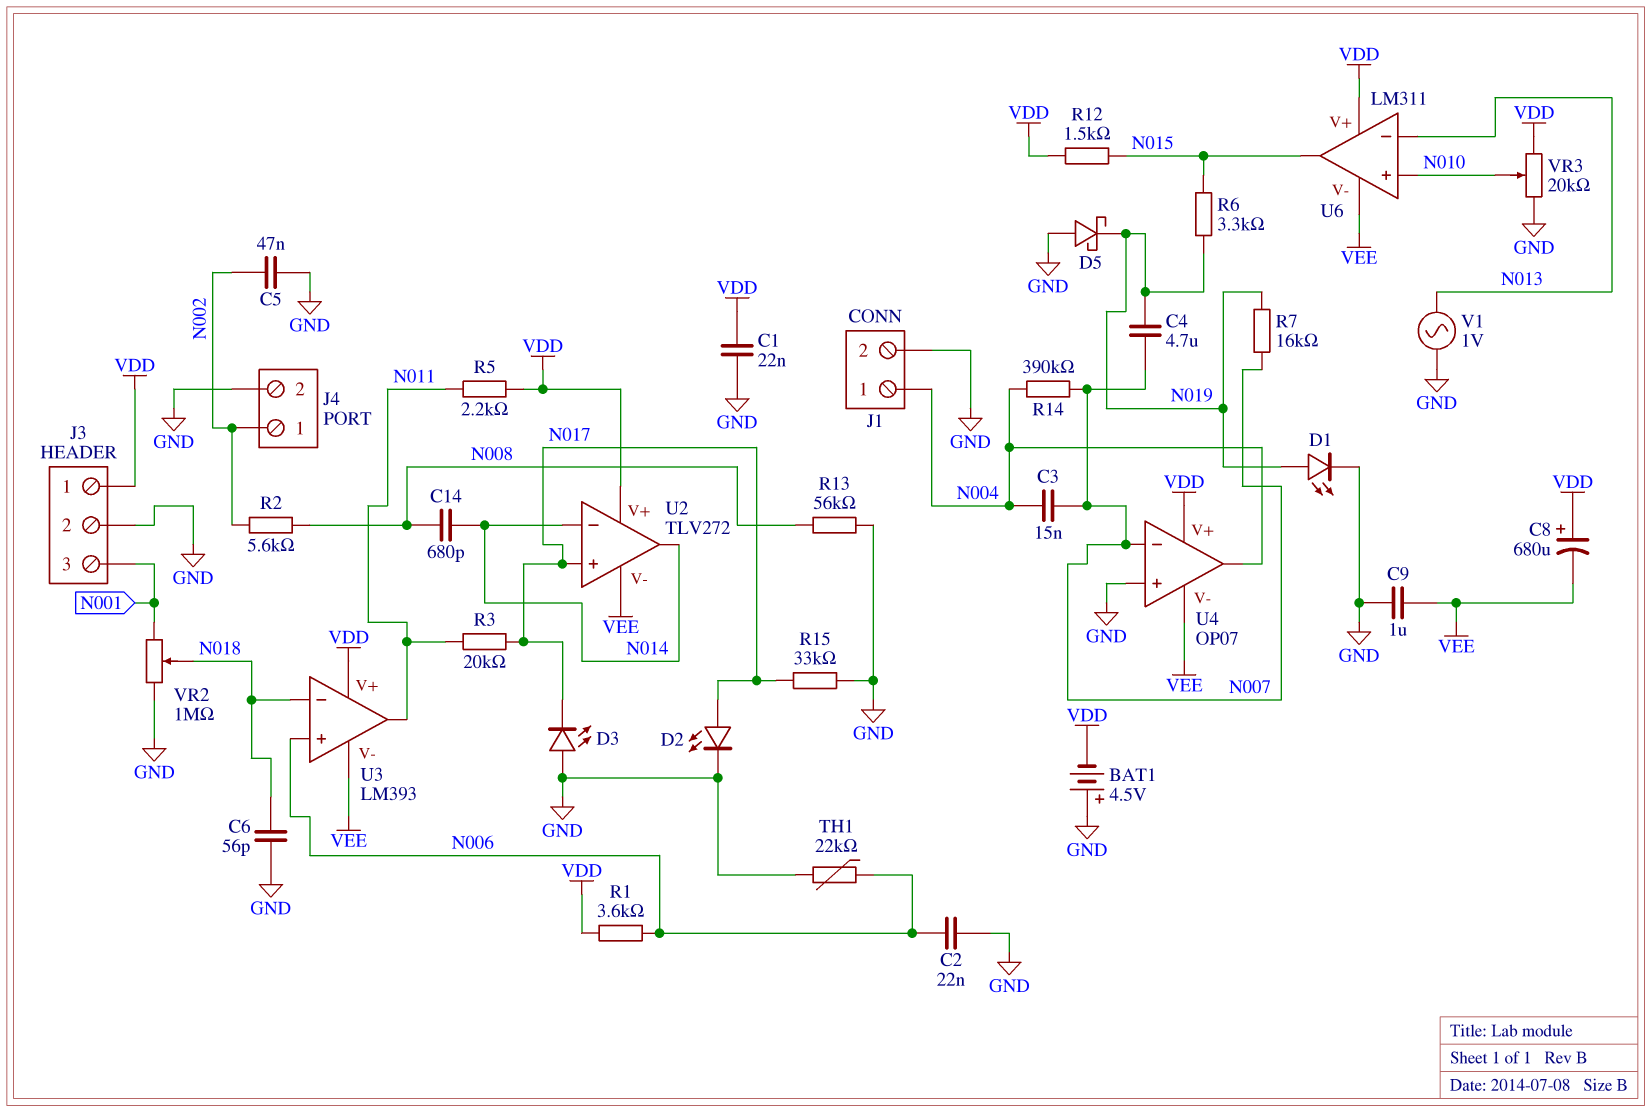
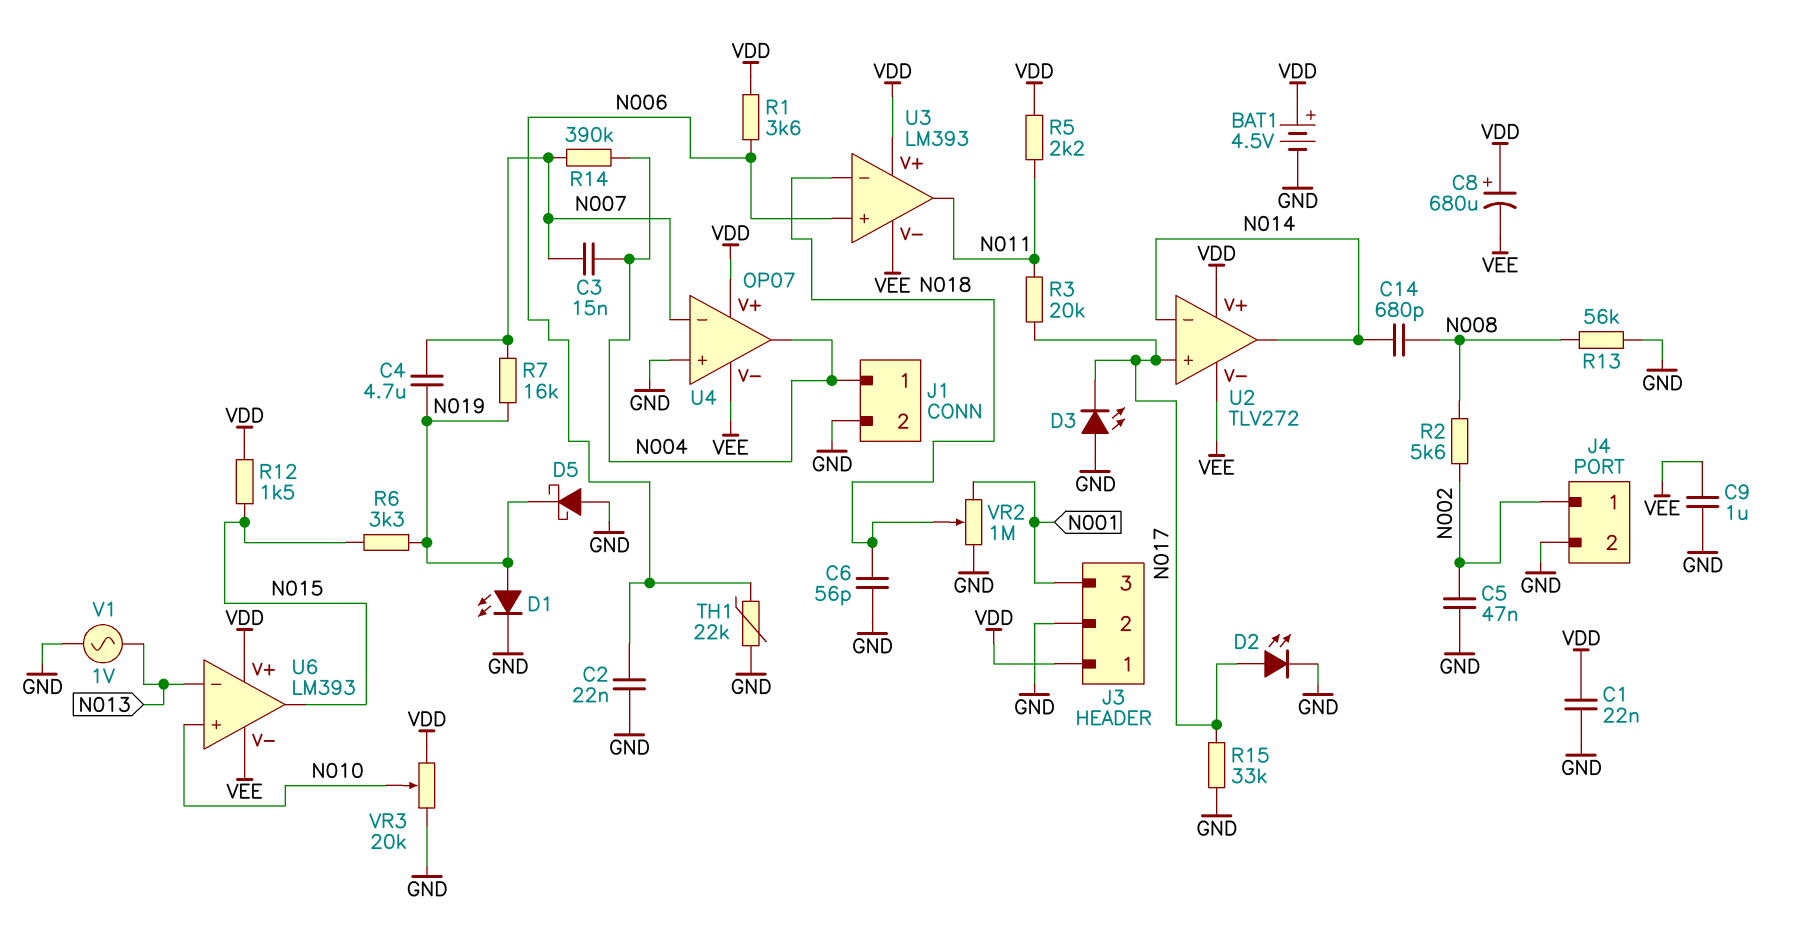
BAT1: 4.5V (plus GND, minus VDD) -> 4.5V (plus VDD, minus GND)
U6: LM311 -> LM393

